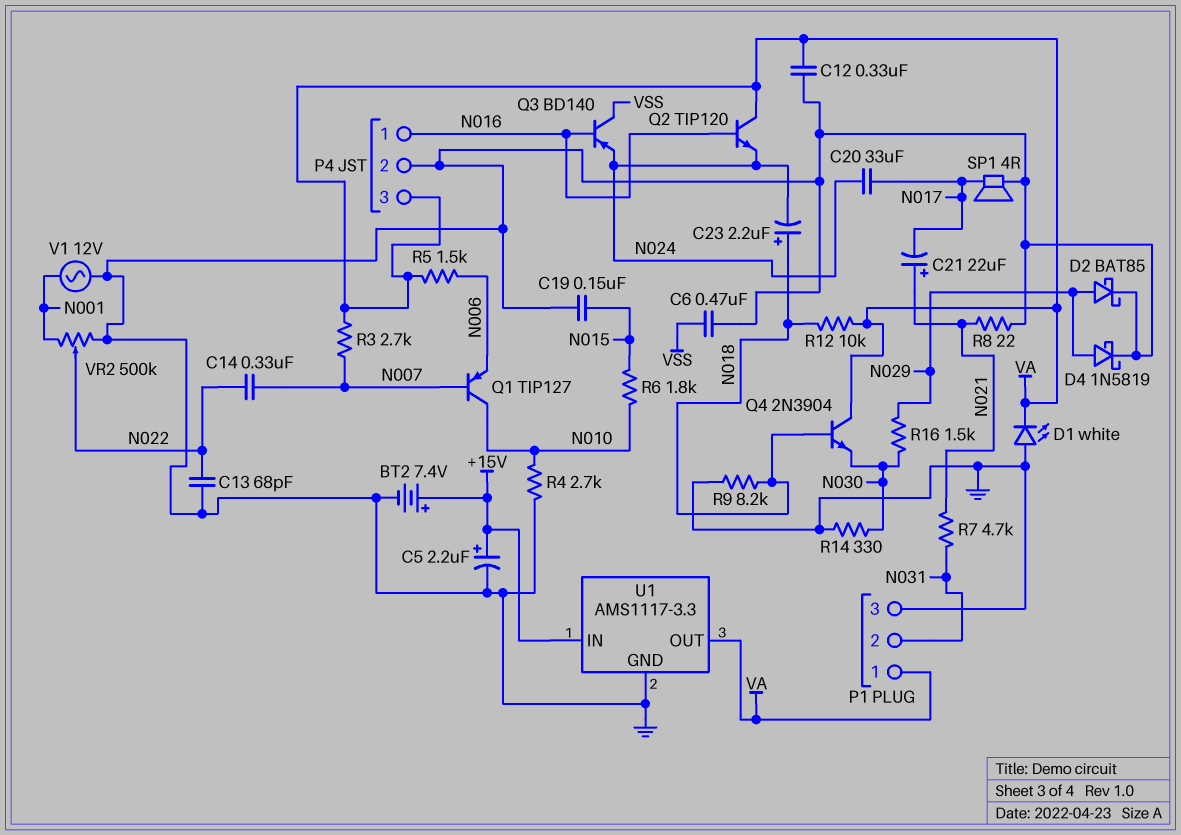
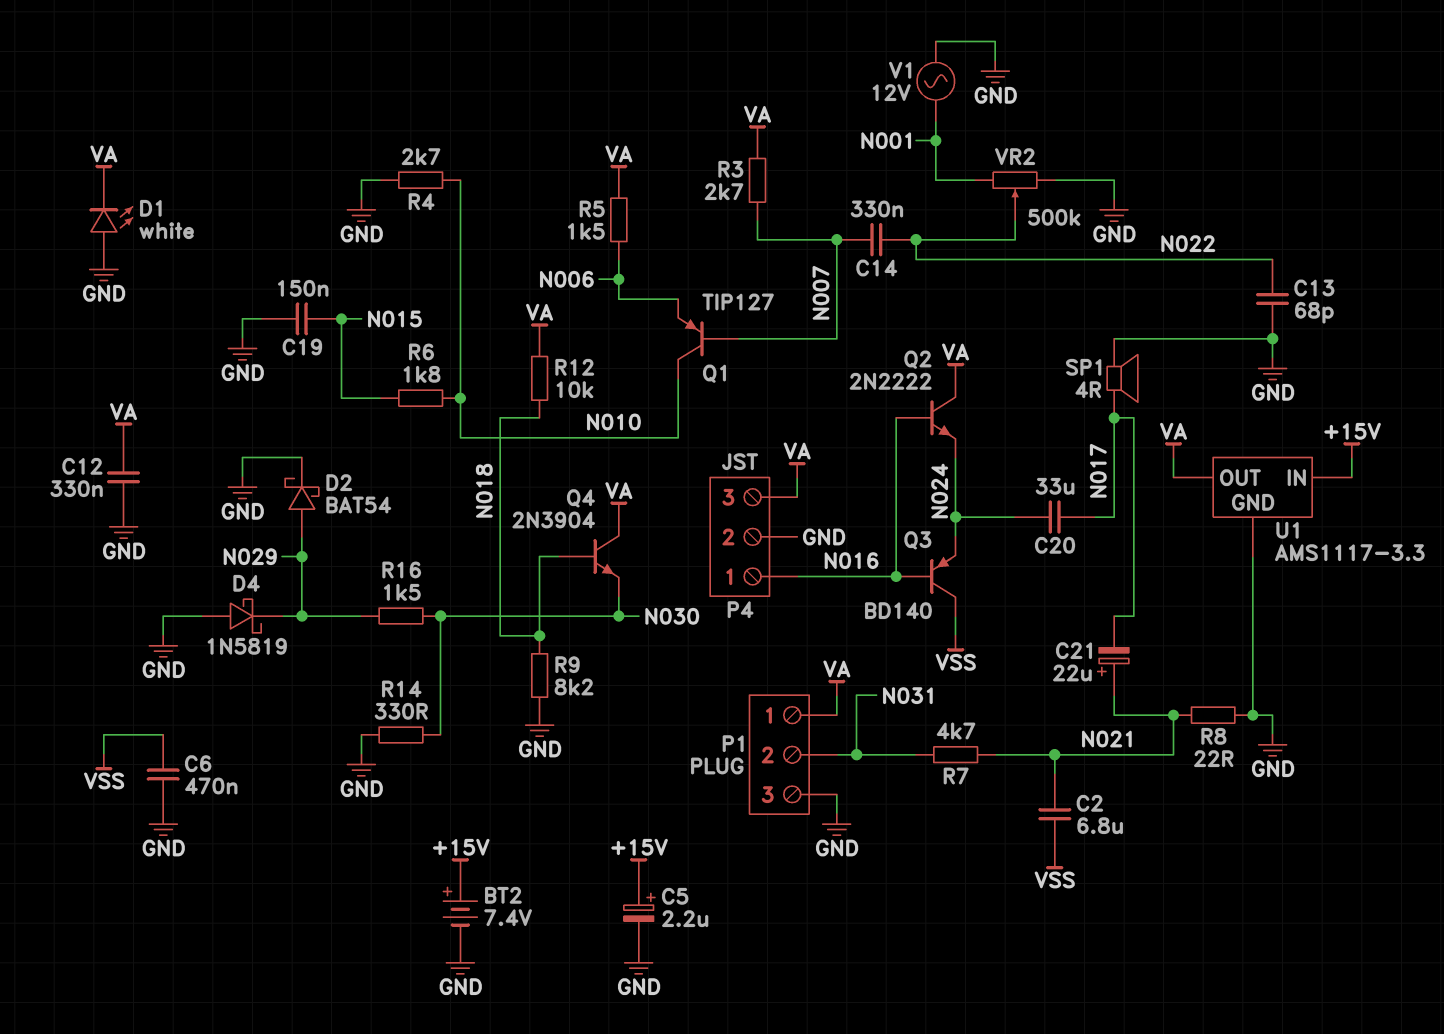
C2: none -> 6.8uF (N021, VSS)
C23: 2.2uF (plus N018, minus N024) -> none
D2: schottky BAT85 (A N029, K GND) -> schottky BAT54 (A N029, K GND)
D4: schottky 1N5819 (A N029, K GND) -> schottky 1N5819 (A GND, K N029)
Q2: NPN TIP120 (B N016, C VA, E N024) -> NPN 2N2222 (B N016, C VA, E N024)

